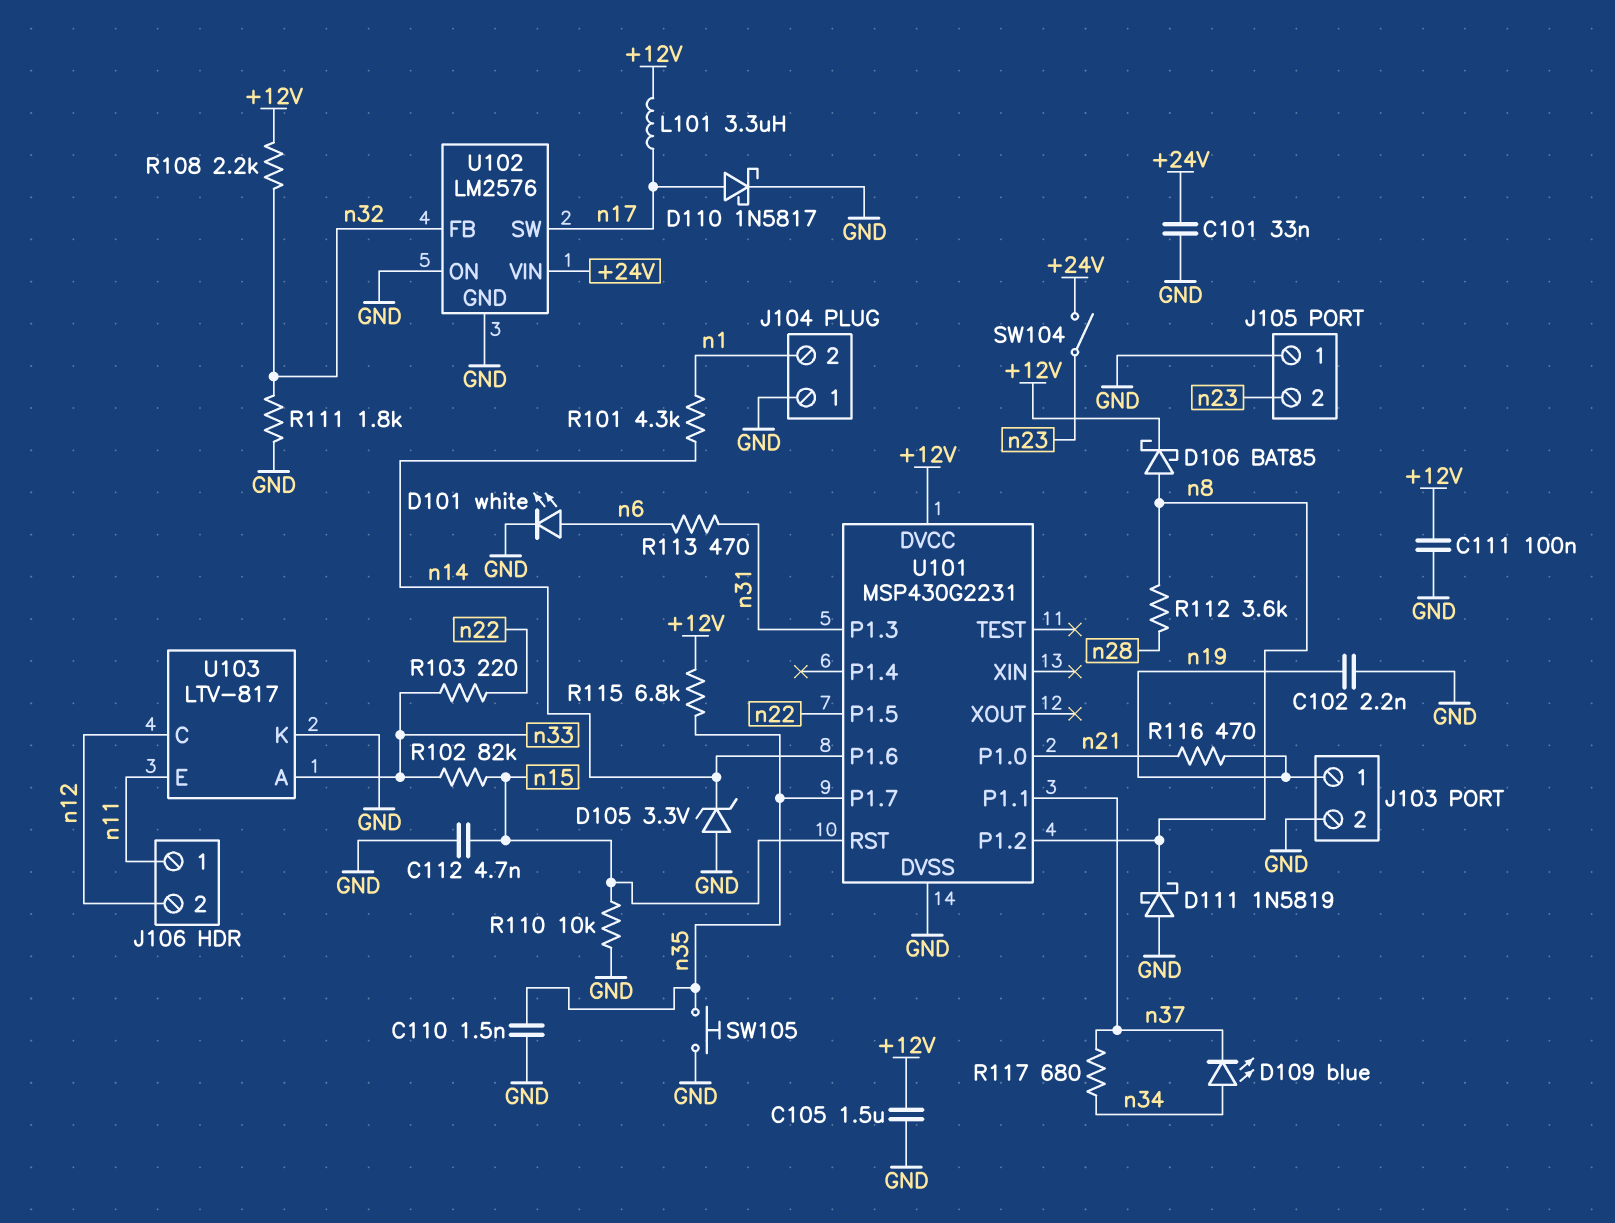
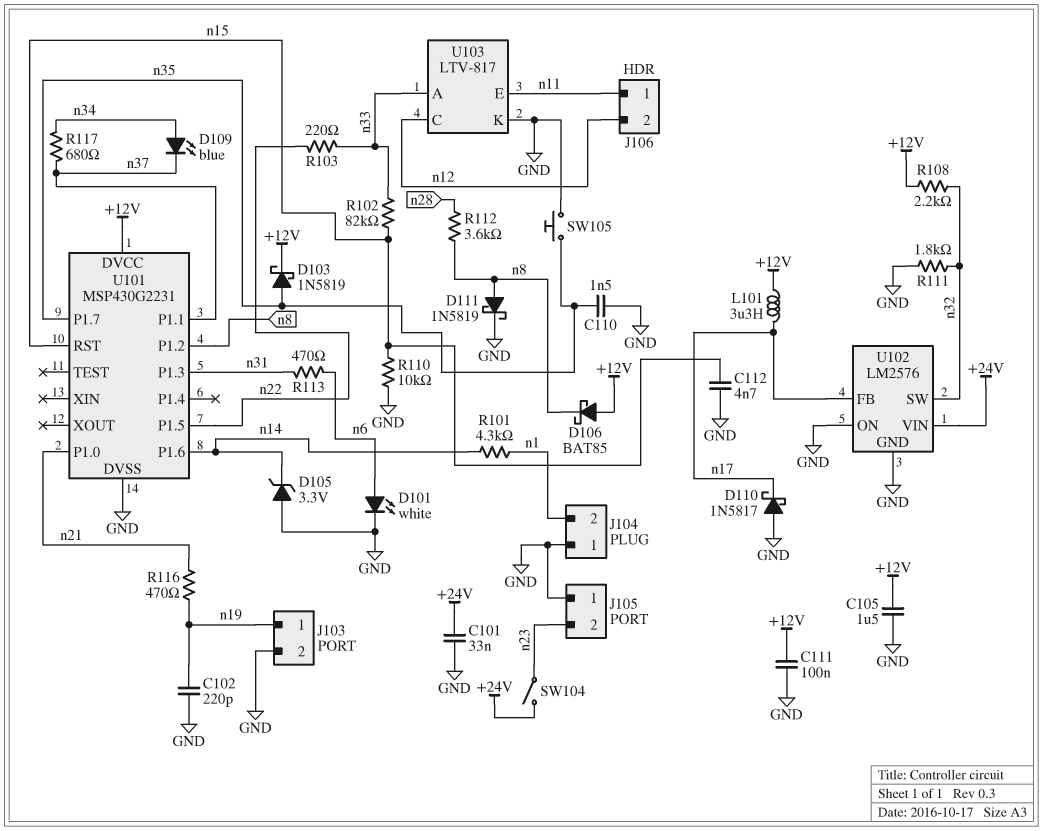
C102: 2.2nF (GND, n19) -> 220pF (GND, n19)
D103: none -> schottky 1N5819 (A n35, K +12V)
D106: schottky BAT85 (A n8, K +12V) -> schottky BAT85 (A +12V, K n8)
D110: schottky 1N5817 (A n17, K GND) -> schottky 1N5817 (A GND, K n17)
D111: schottky 1N5819 (A GND, K n8) -> schottky 1N5819 (A n8, K GND)
R115: 6.8k (+12V, n35) -> none
U102 pin FB: n32 -> n17
U102 pin SW: n17 -> n32

